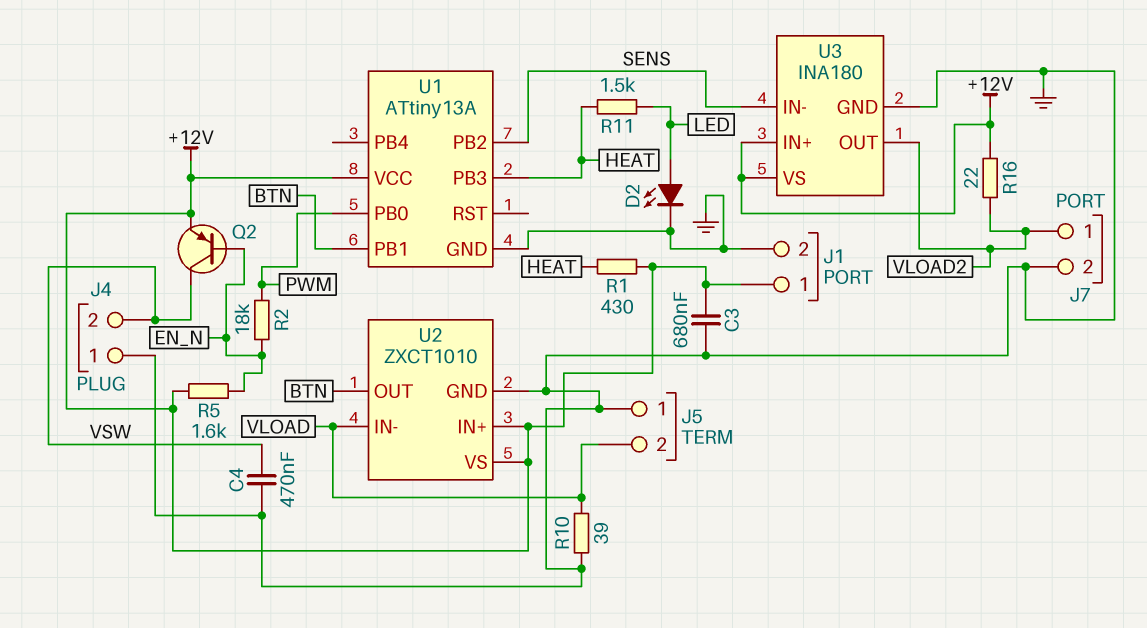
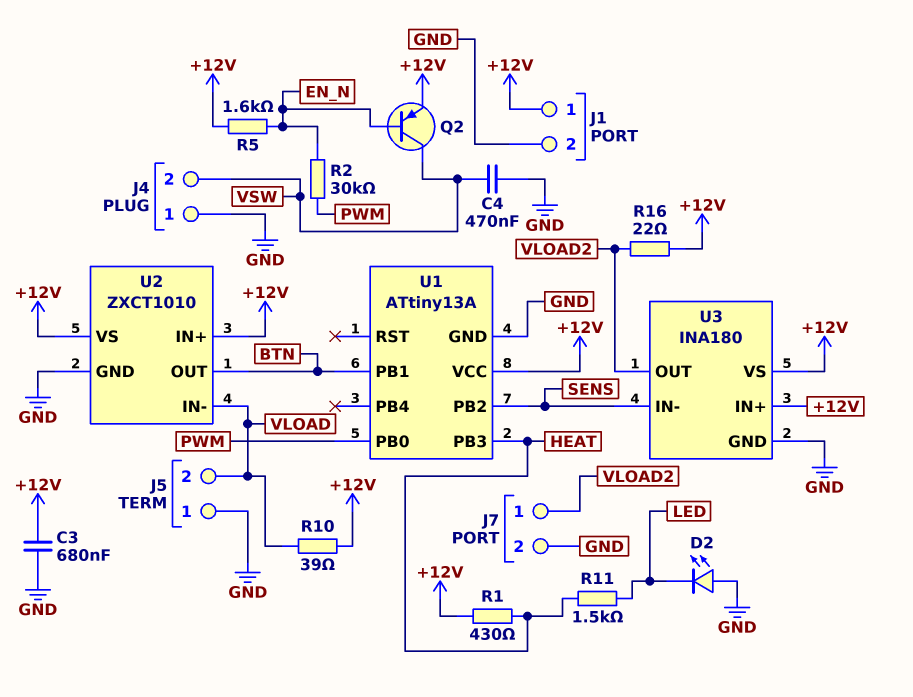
D2: LED (A LED, K GND) -> LED (A GND, K LED)
R2: 18k (EN_N, PWM) -> 30k (EN_N, PWM)
R10: 39 (GND, VLOAD) -> 39 (+12V, VLOAD)

